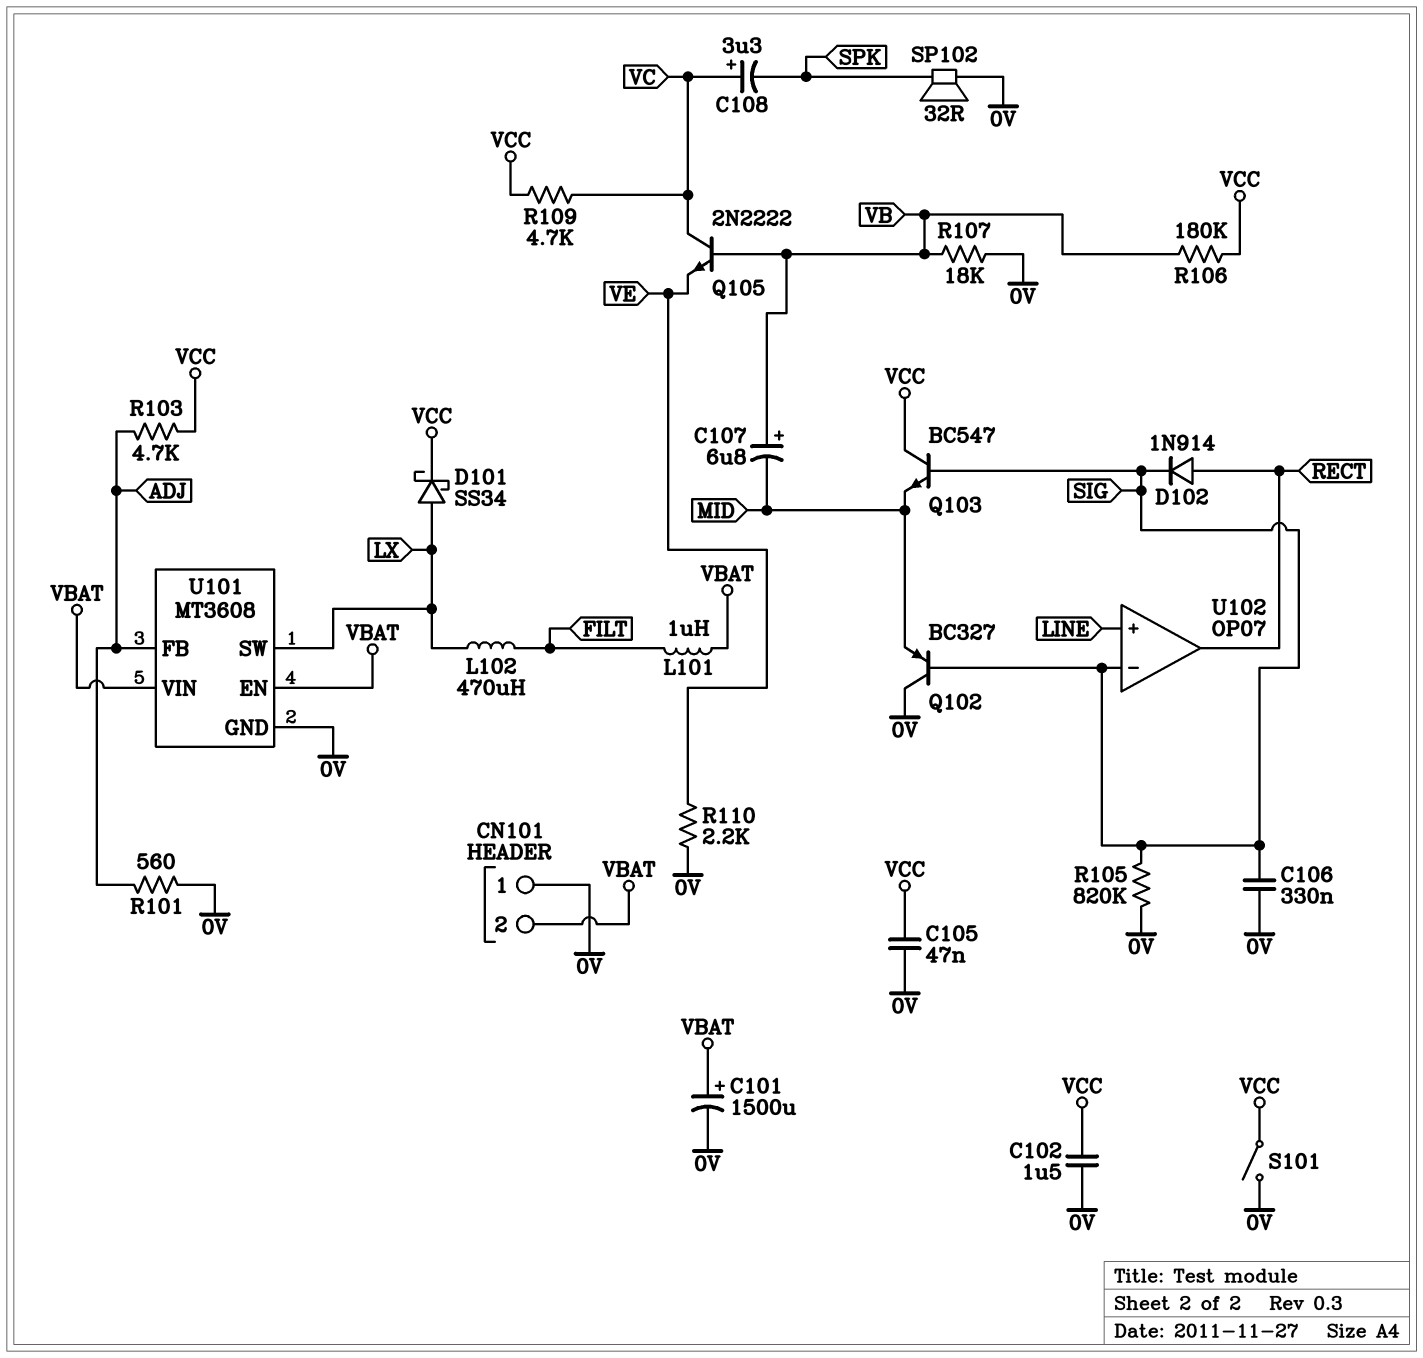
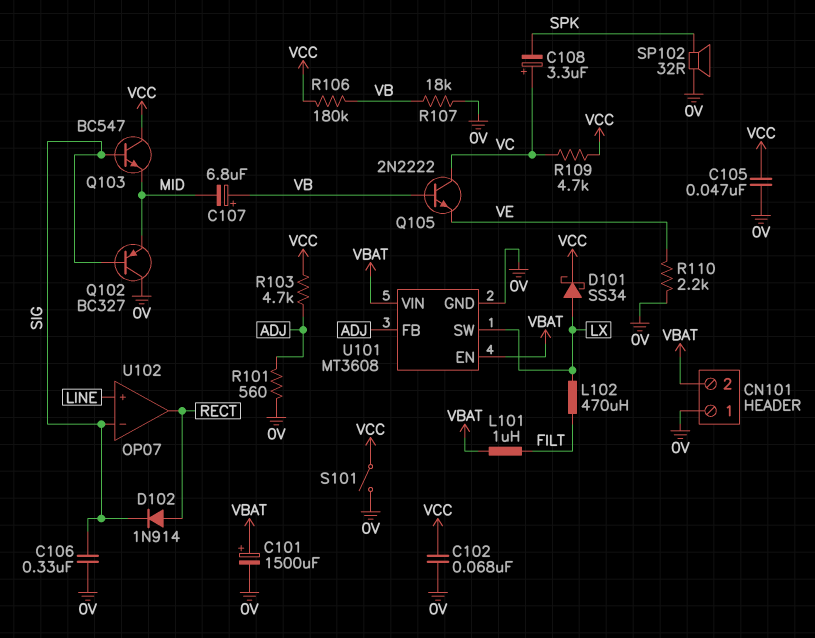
C102: 1.5uF (0V, VCC) -> 68nF (0V, VCC)
R105: 820k (0V, SIG) -> none

